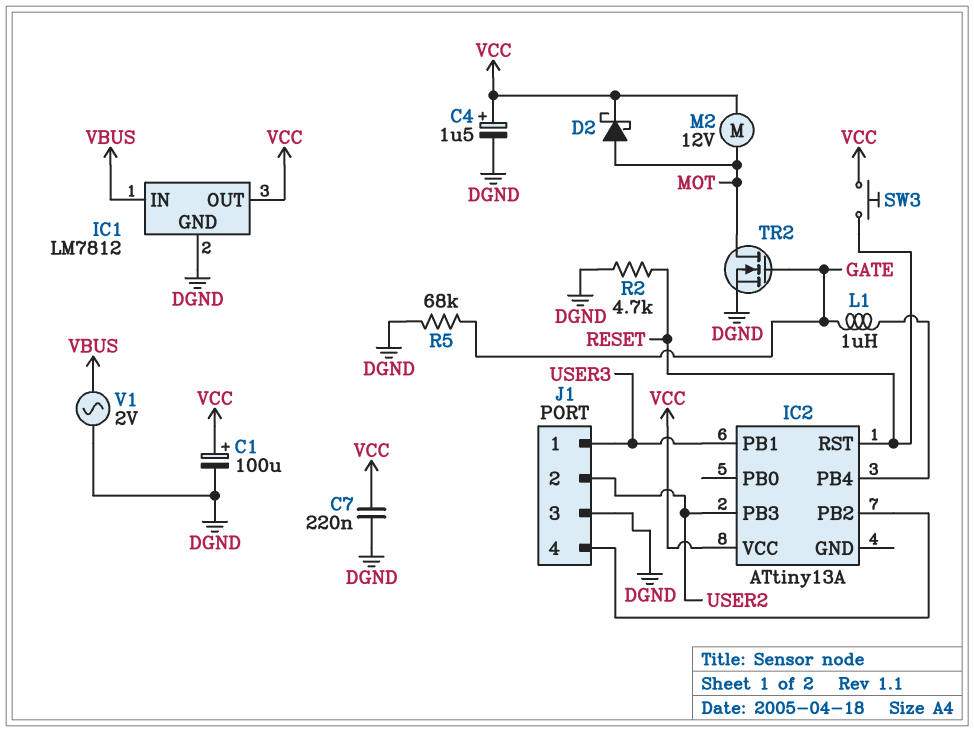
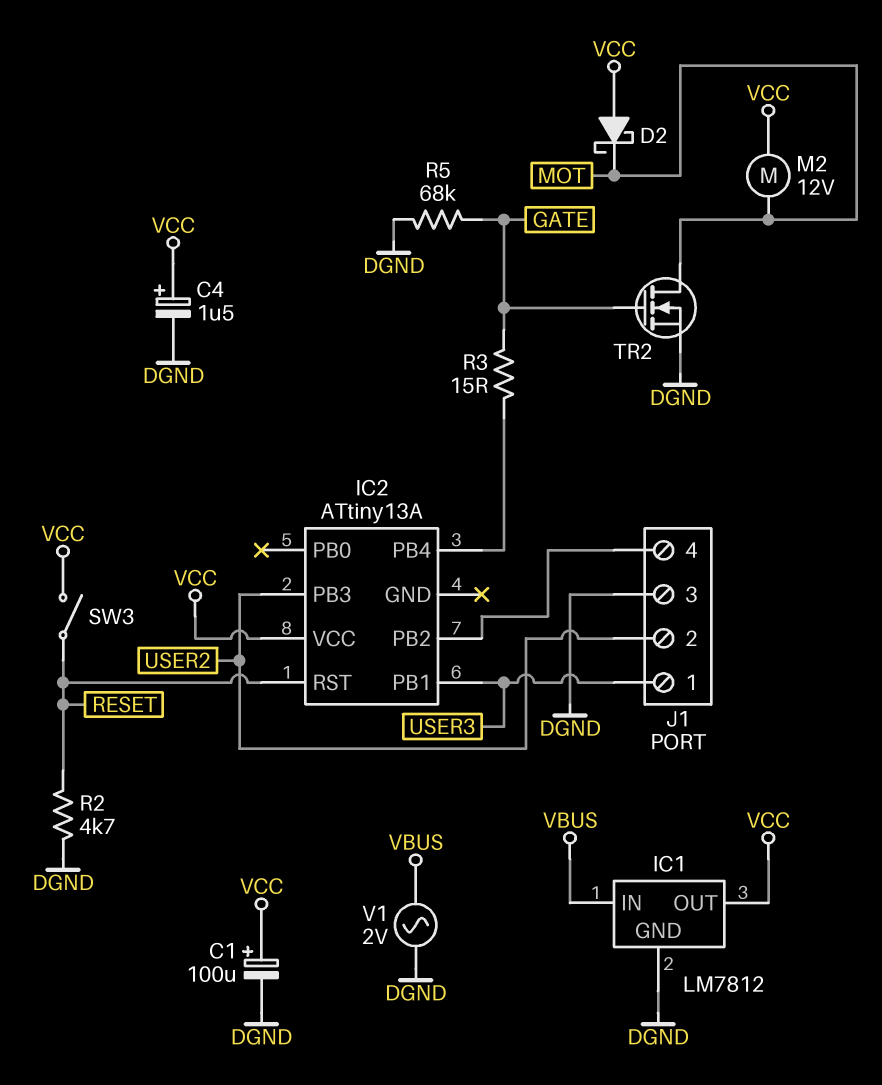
C7: 220nF (DGND, VCC) -> none
D2: schottky (A MOT, K VCC) -> schottky (A VCC, K MOT)
L1: 1uH (GATE, IC2/PB4) -> none
R3: none -> 15 (GATE, IC2/PB4)
SW3: button (RESET, VCC) -> switch (RESET, VCC)

